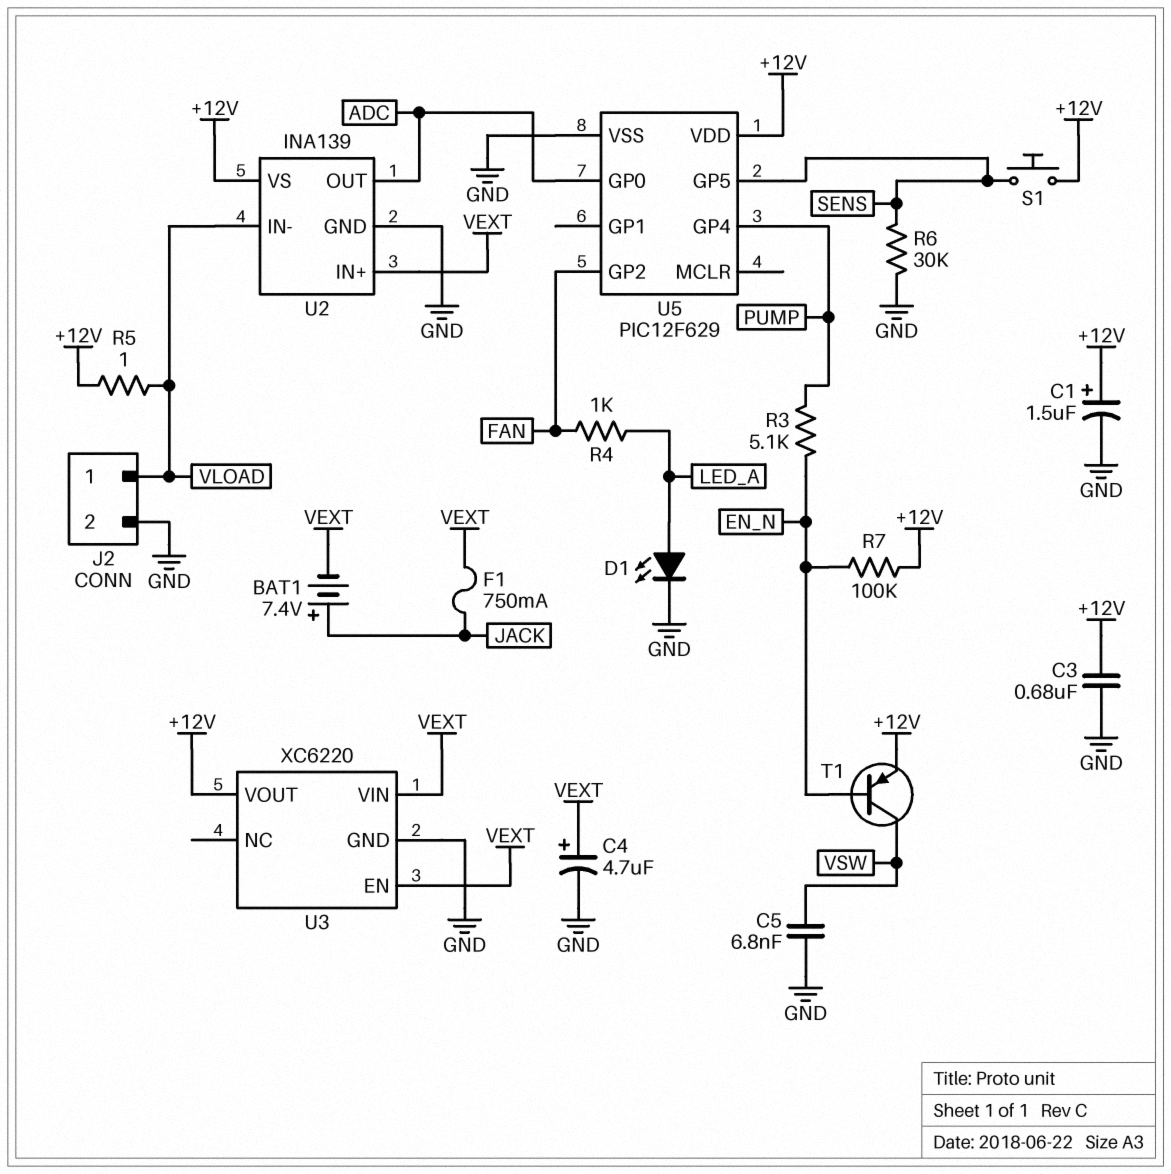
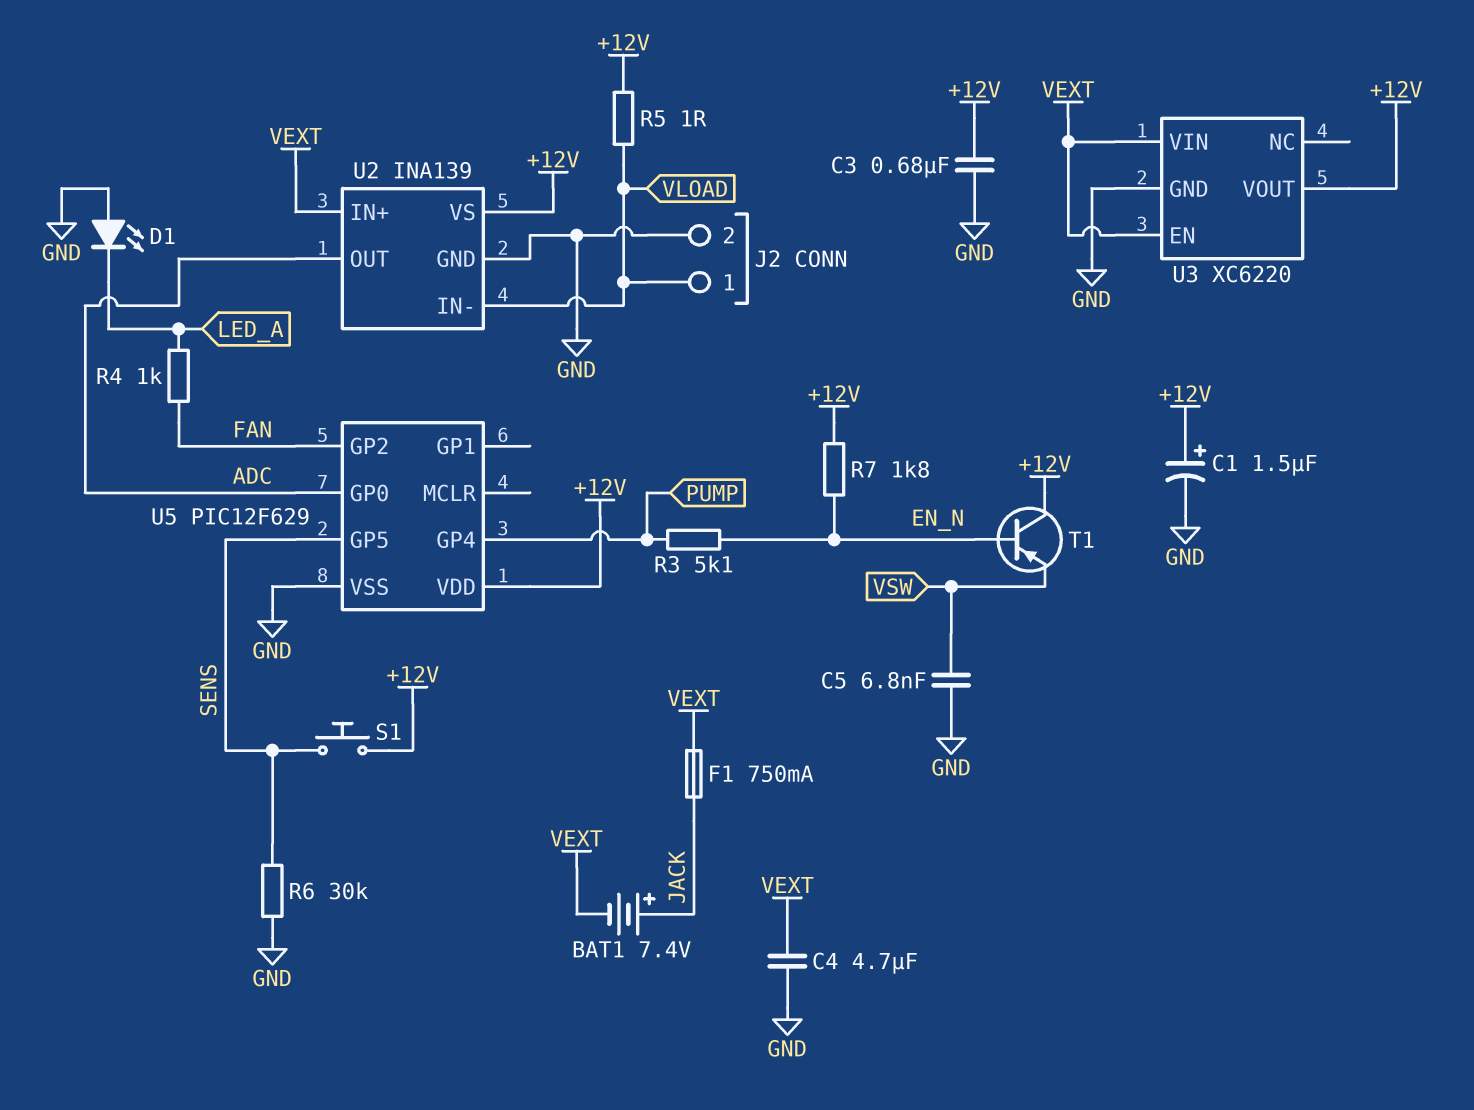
C4: 4.7uF (plus VEXT, minus GND) -> 4.7uF (GND, VEXT)
D1: LED (A LED_A, K GND) -> LED (A GND, K LED_A)
R7: 100k (+12V, EN_N) -> 1.8k (+12V, EN_N)
T1: PNP (B EN_N, C VSW, E +12V) -> PNP (B EN_N, C +12V, E VSW)

